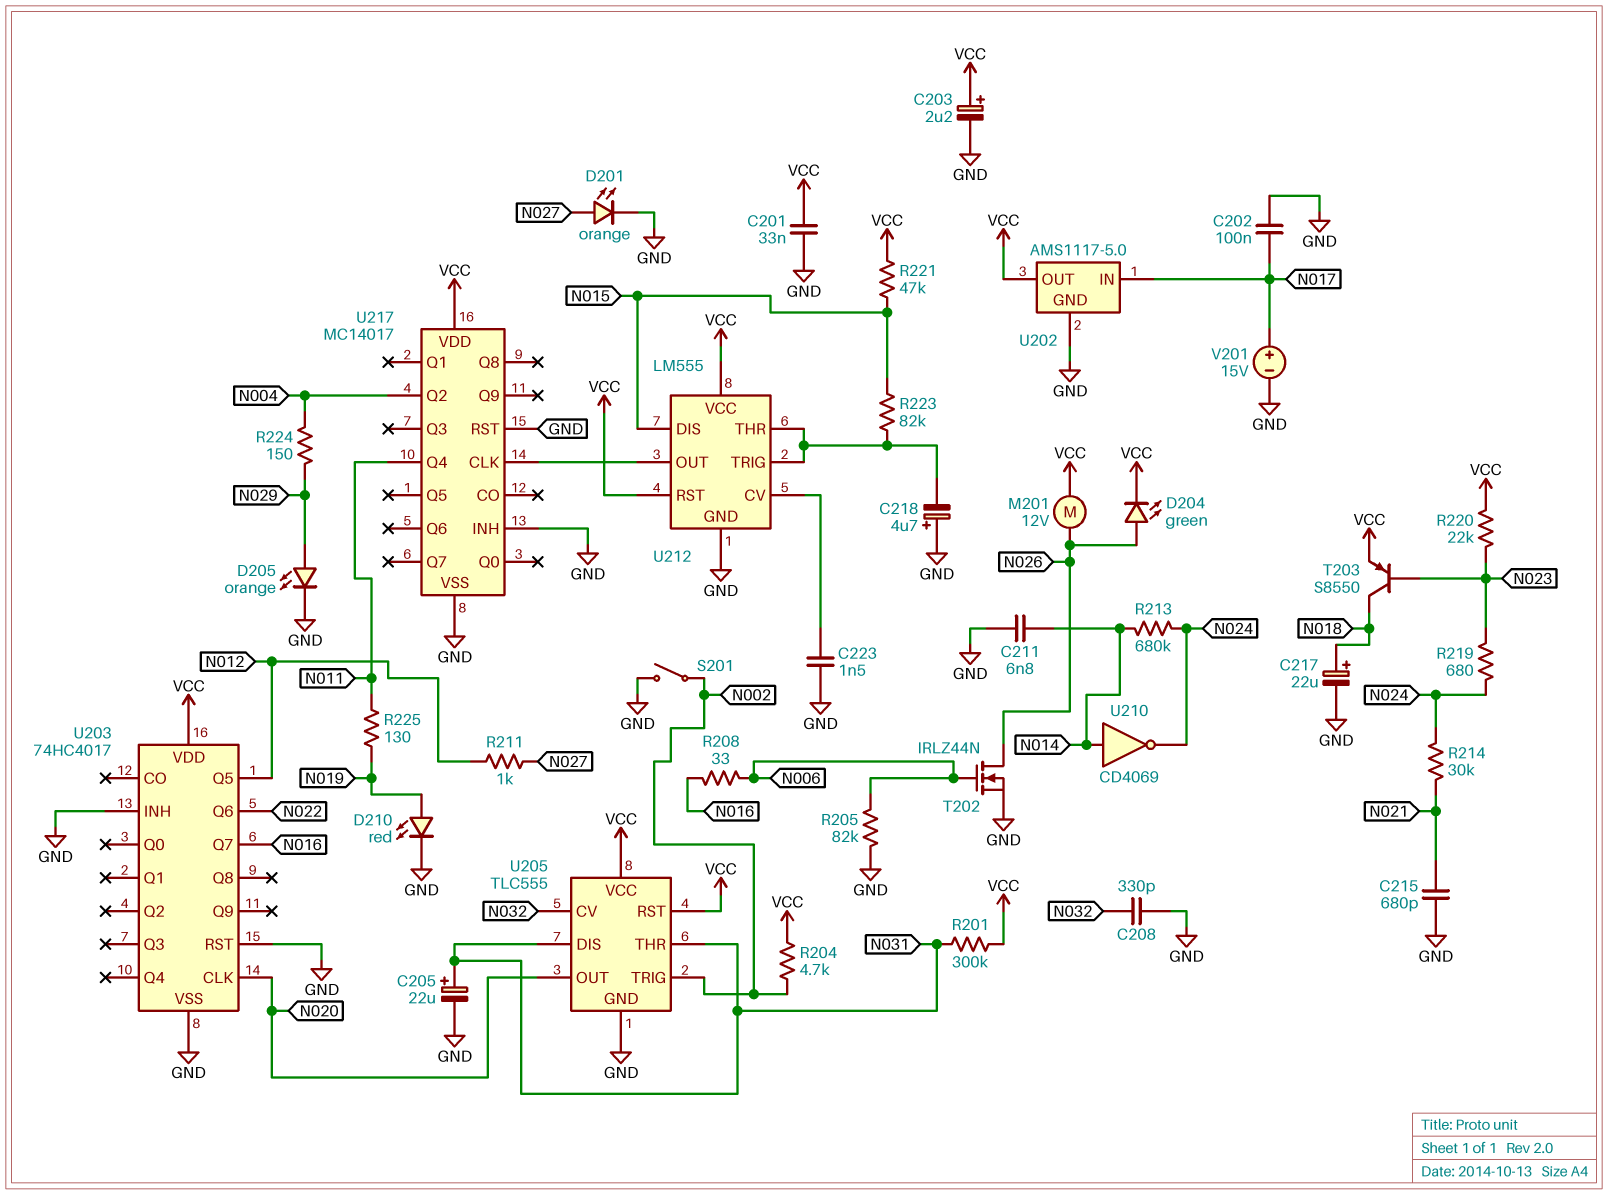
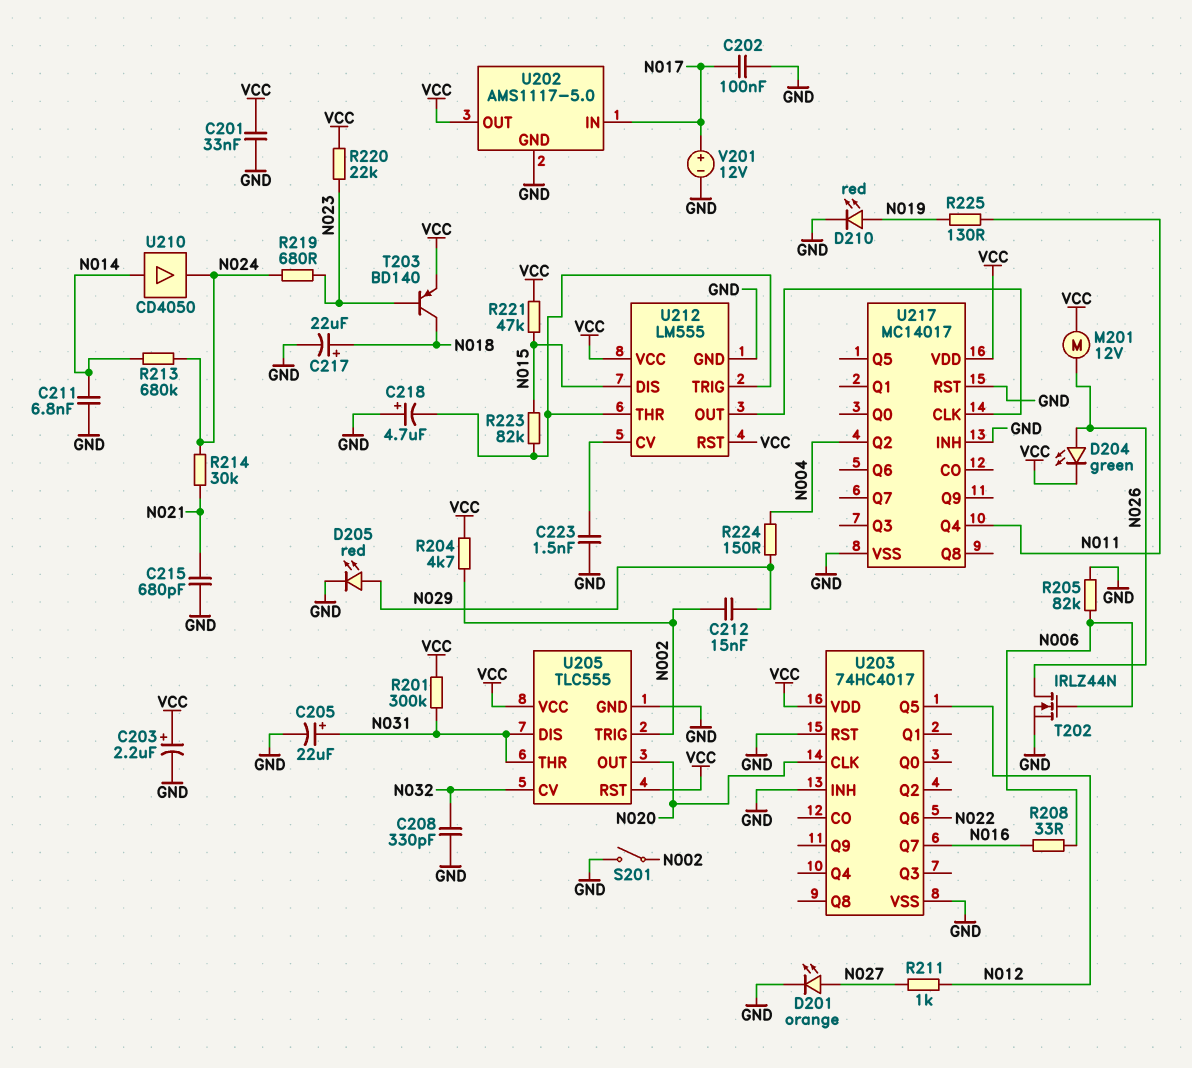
C212: none -> 15nF (N002, N029)
D205: LED orange (A N029, K GND) -> LED red (A N029, K GND)
T203: PNP S8550 (B N023, C N018, E VCC) -> PNP BD140 (B N023, C N018, E VCC)
U210: NOT CD4069 (in N014, out N024) -> buffer CD4050 (in N014, out N024)
V201: 15V (plus N017, minus GND) -> 12V (plus N017, minus GND)

